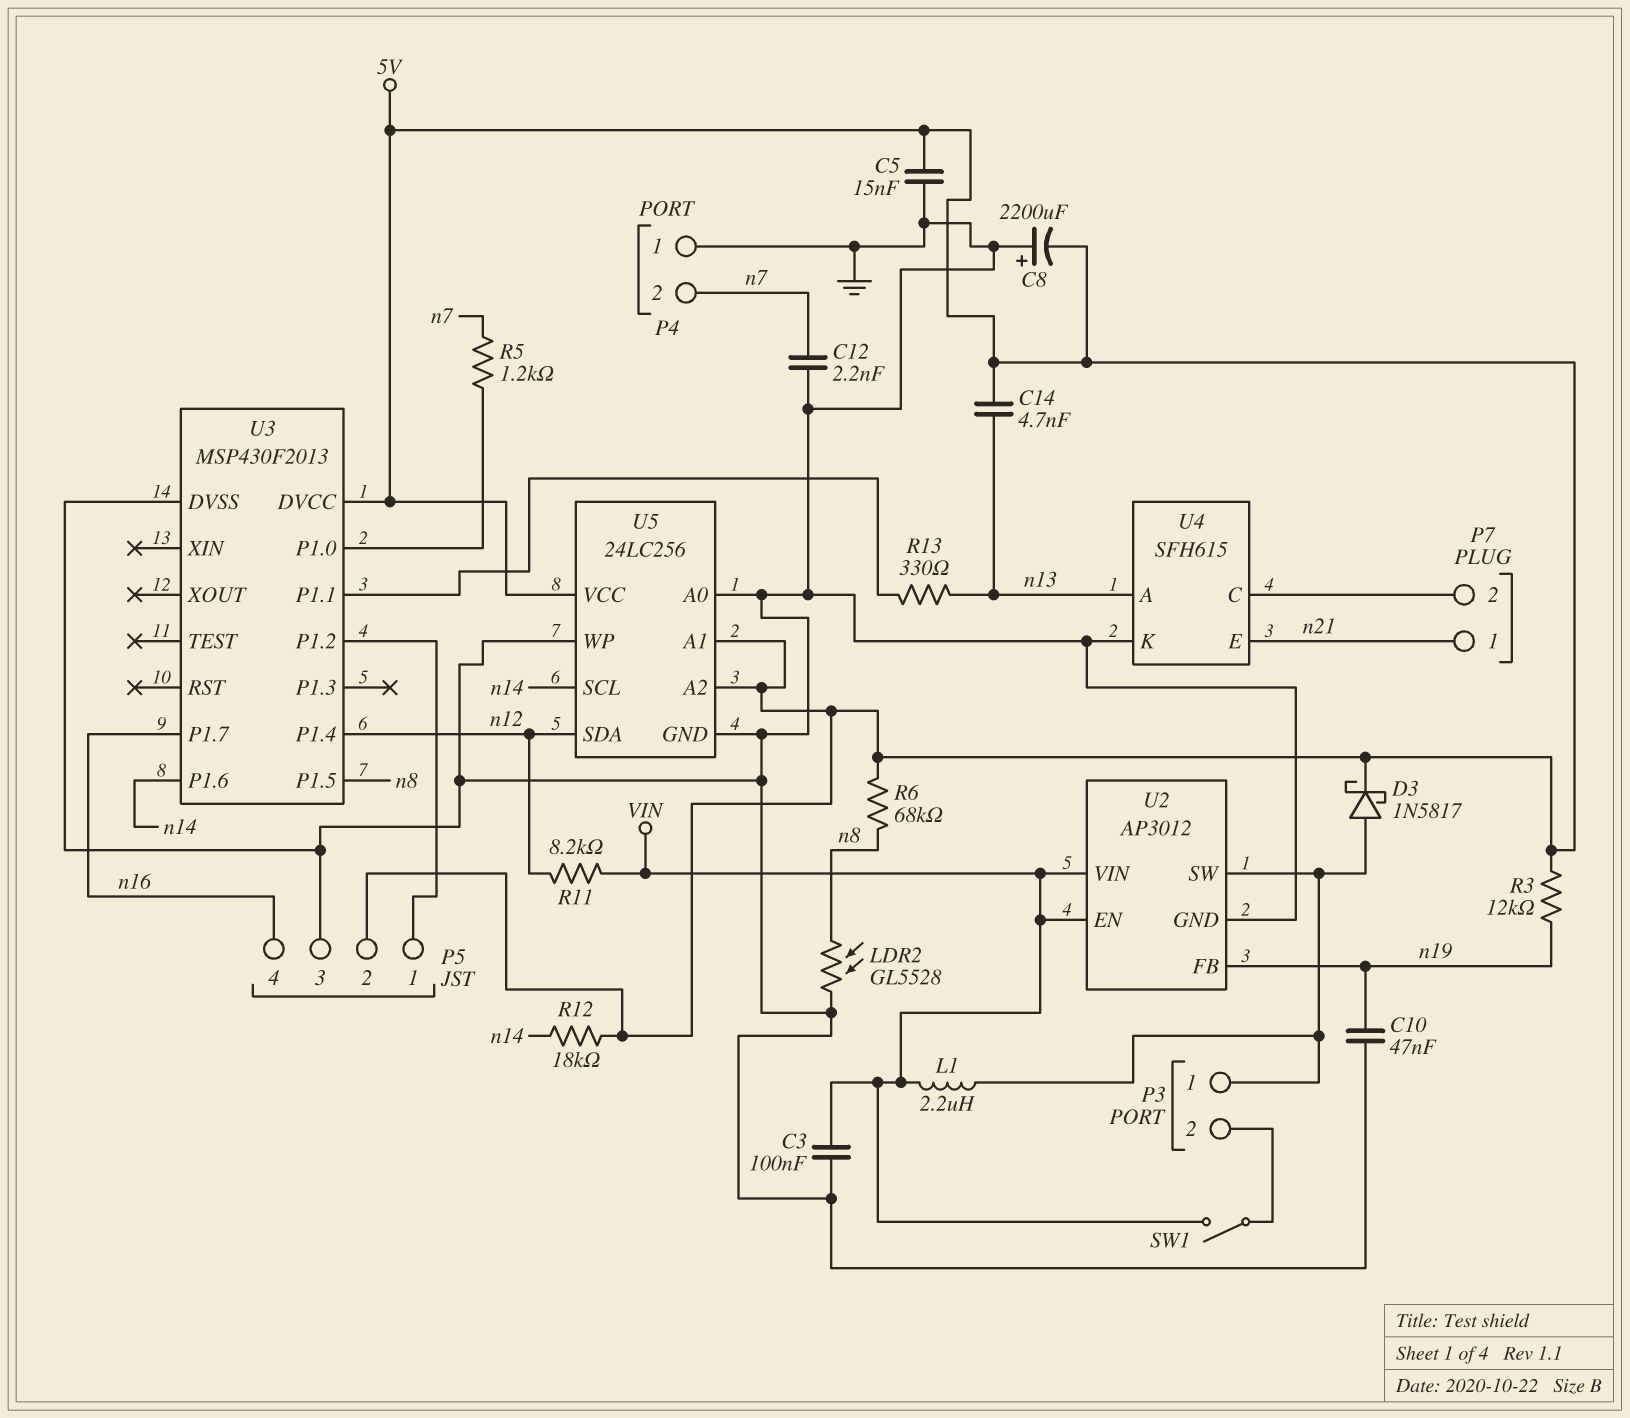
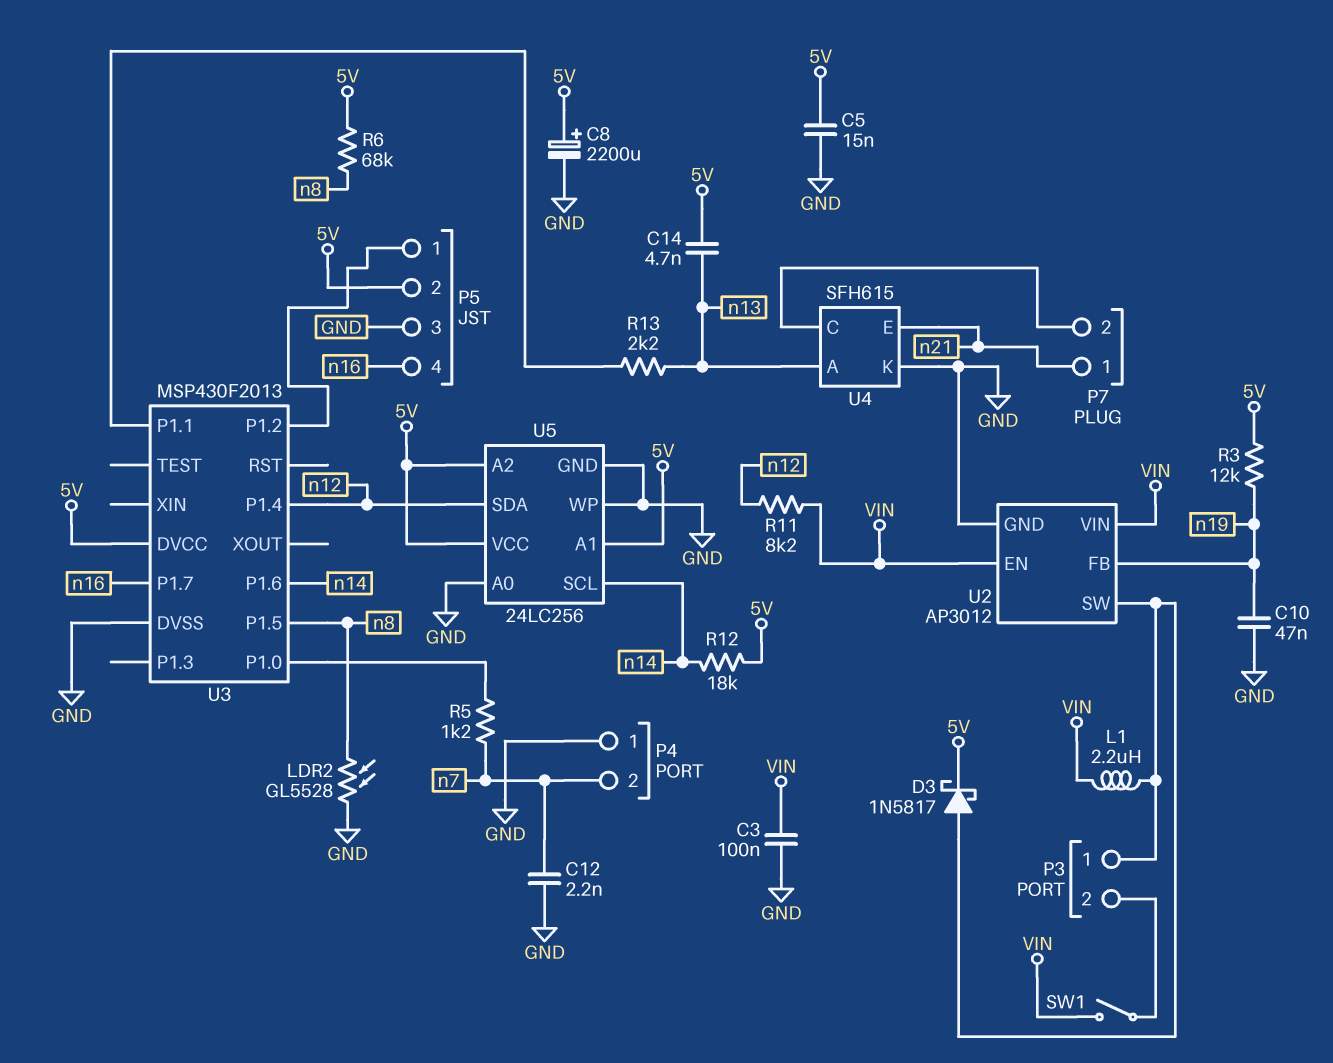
C8: 2200uF (plus GND, minus 5V) -> 2200uF (plus 5V, minus GND)
R13: 330 (U3/P1.1, n13) -> 2.2k (U3/P1.1, n13)

